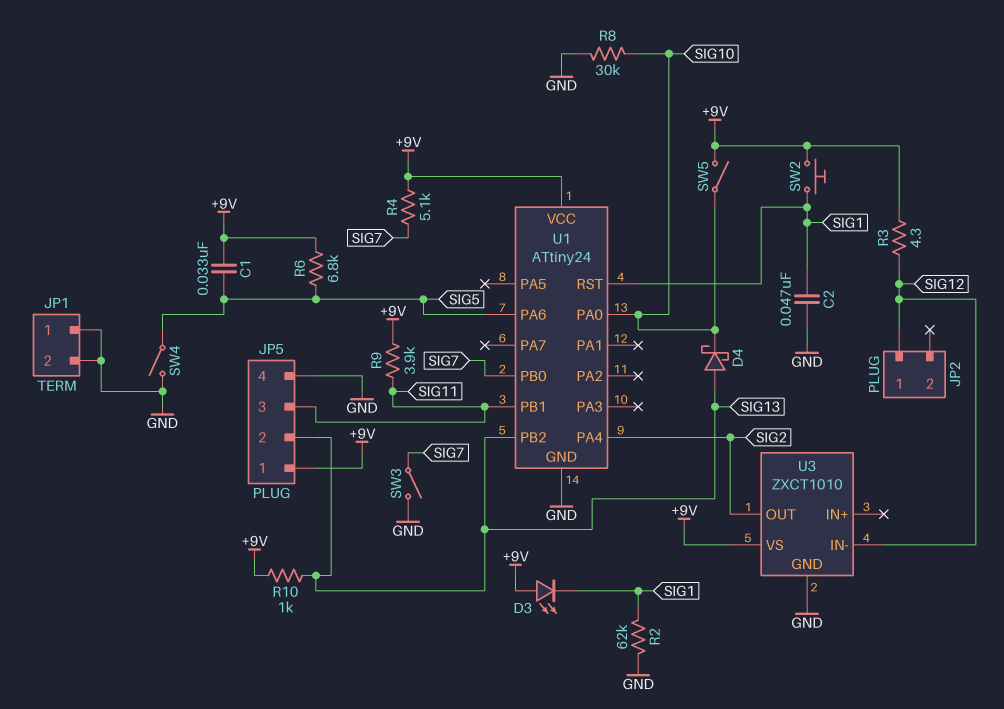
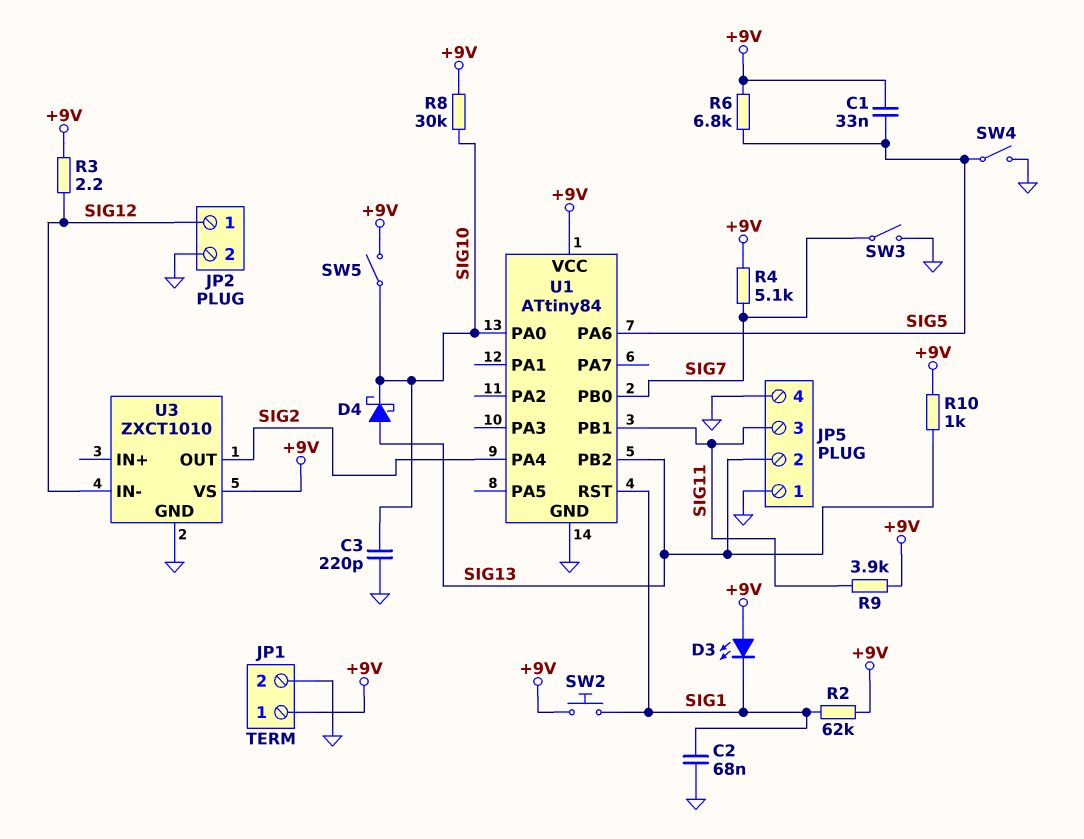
C2: 47nF (GND, SIG1) -> 68nF (GND, SIG1)
C3: none -> 220pF (GND, SIG10)
JP1 pin 1: GND -> +9V
JP2 pin 2: none -> GND
JP5 pin 1: +9V -> GND
R2: 62k (GND, SIG1) -> 62k (+9V, SIG1)
R3: 4.3 (+9V, SIG12) -> 2.2 (+9V, SIG12)
R8: 30k (GND, SIG10) -> 30k (+9V, SIG10)
U1: ATtiny24 -> ATtiny84

